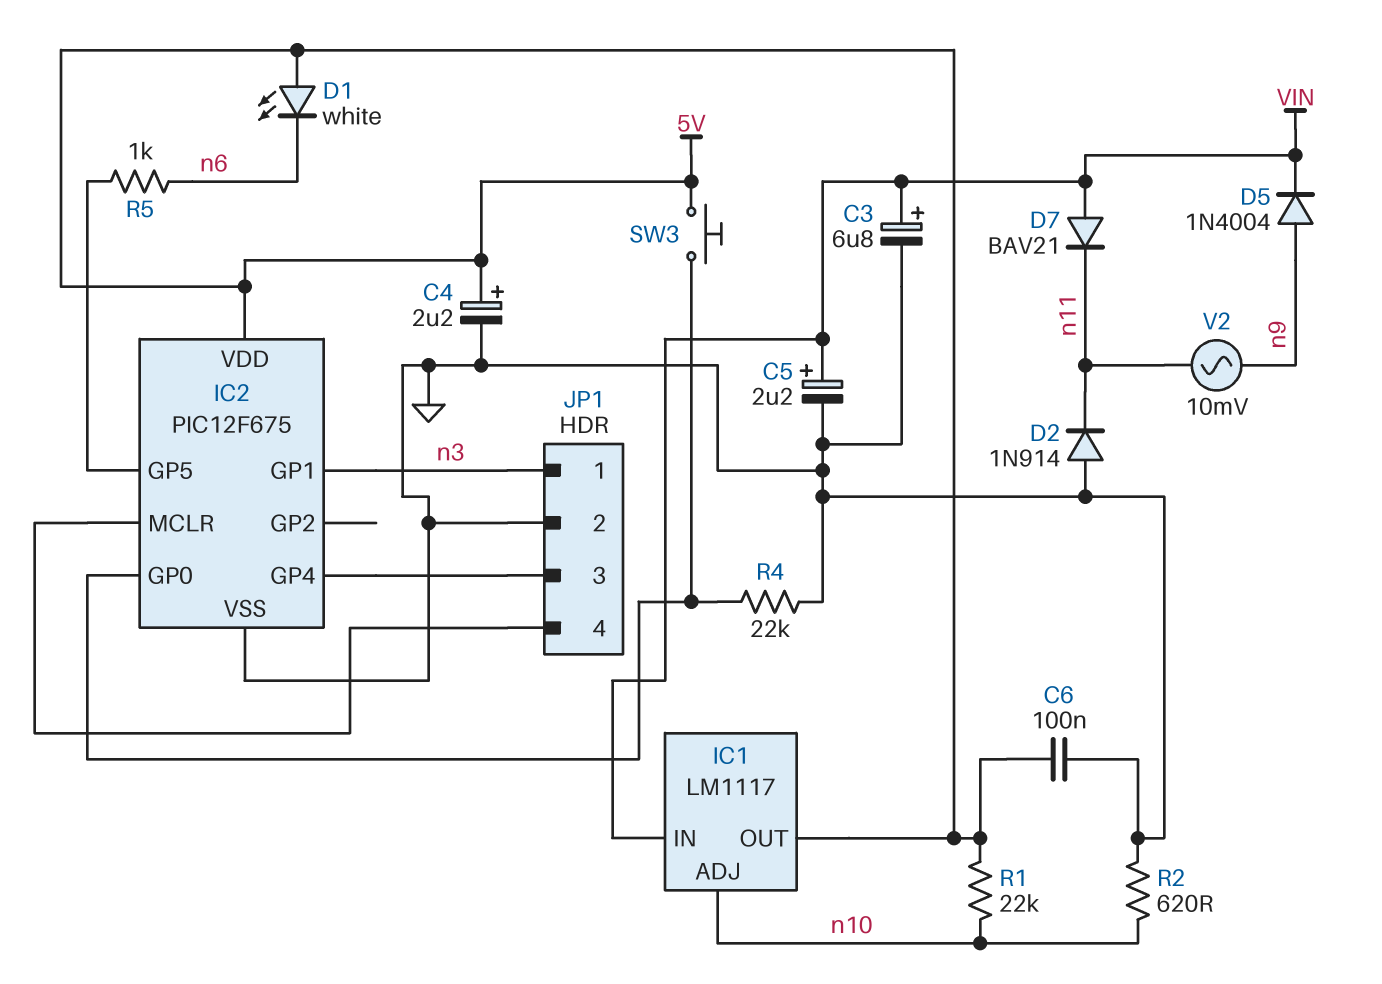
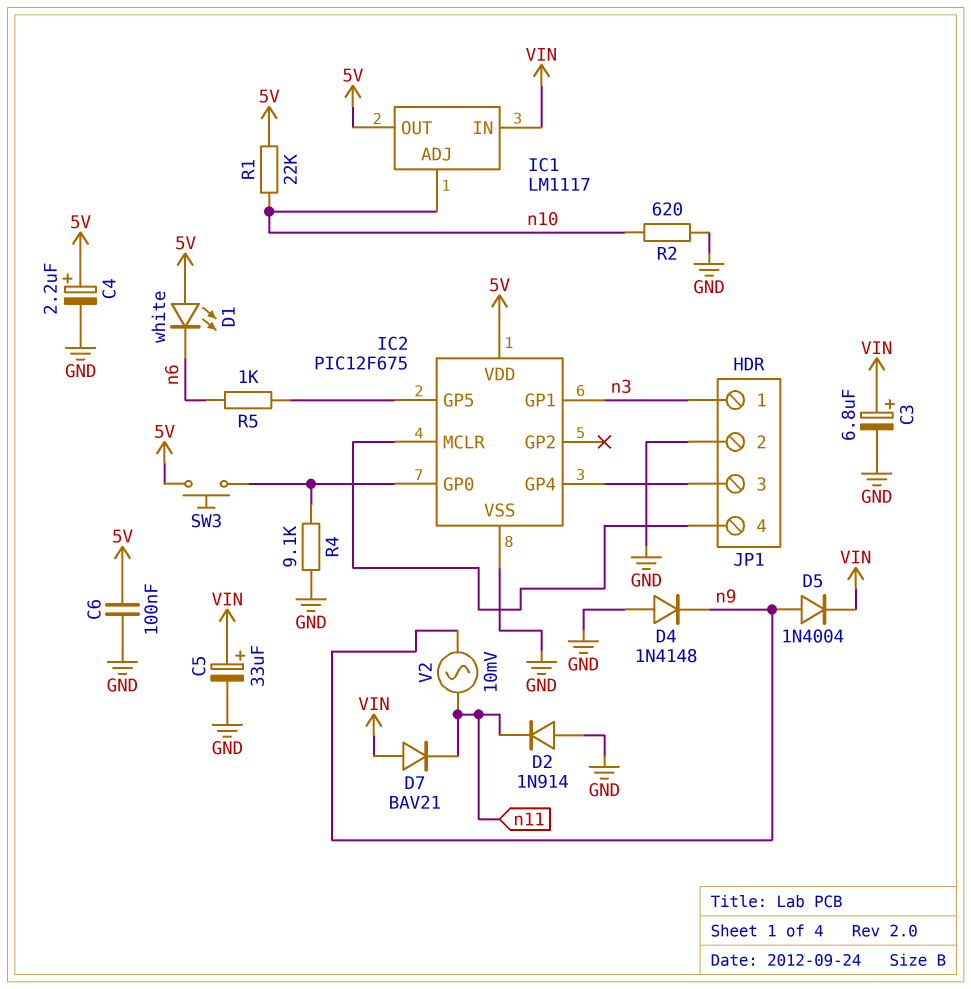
C5: 2.2uF (plus VIN, minus GND) -> 33uF (plus VIN, minus GND)
D4: none -> diode 1N4148 (A GND, K n9)
R4: 22k (GND, IC2/GP0) -> 9.1k (GND, IC2/GP0)

